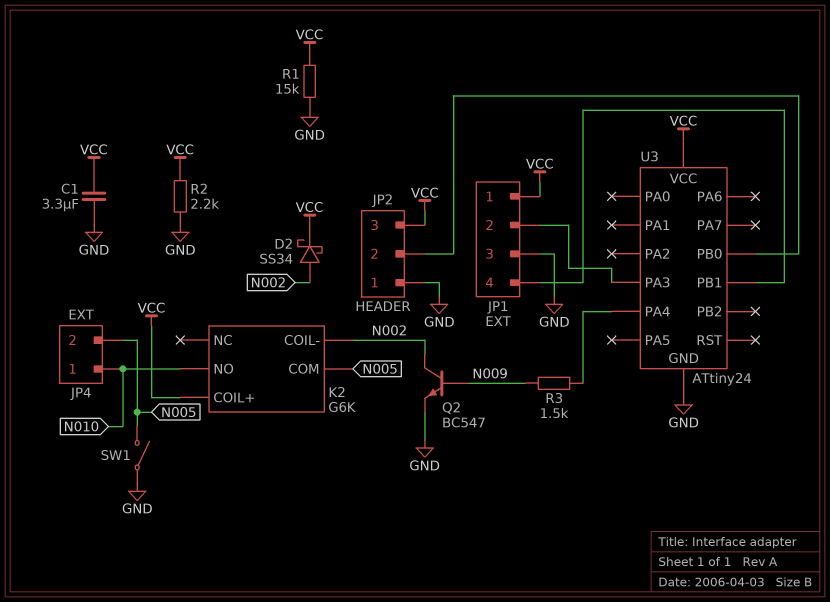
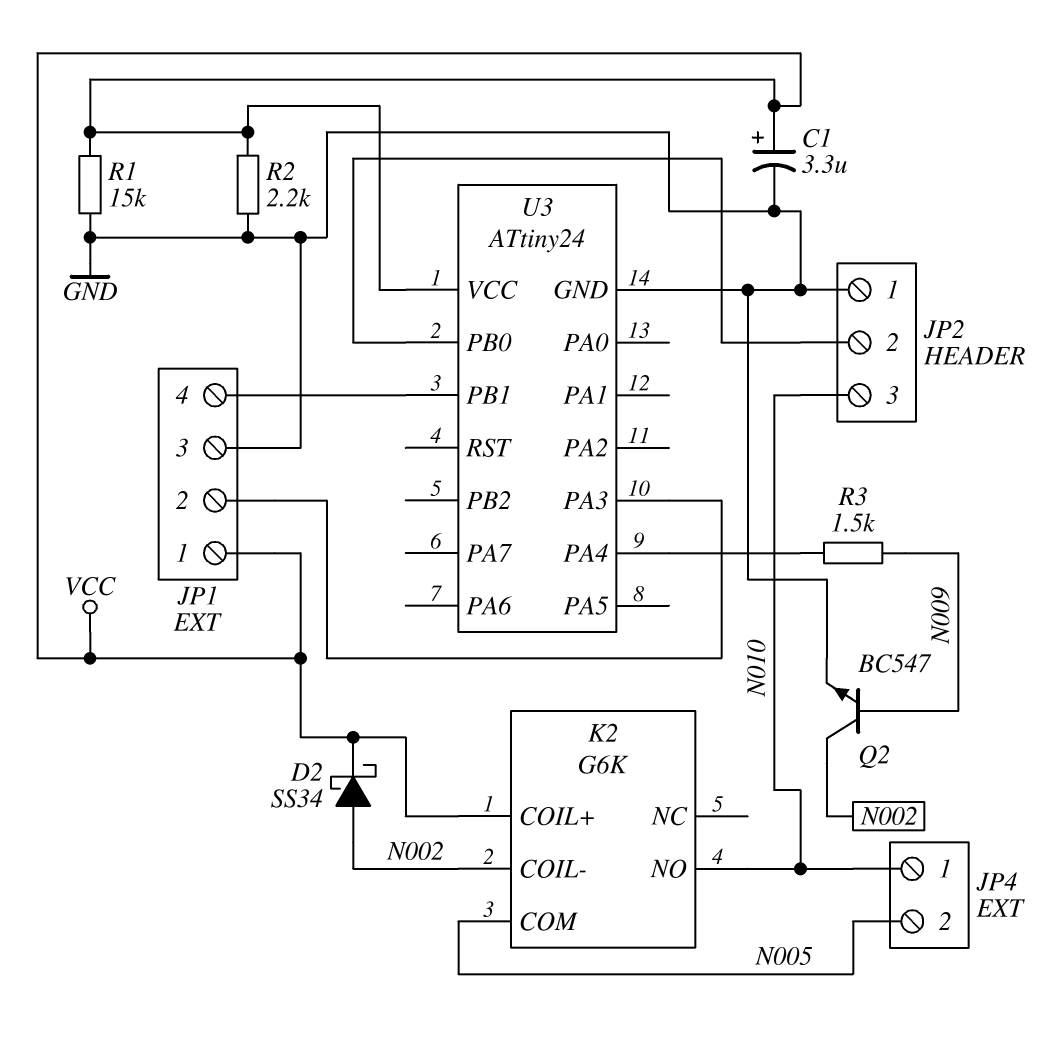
C1: 3.3uF (GND, VCC) -> 3.3uF (plus VCC, minus GND)
JP2 pin 3: VCC -> N010
SW1: switch (GND, N005) -> none

